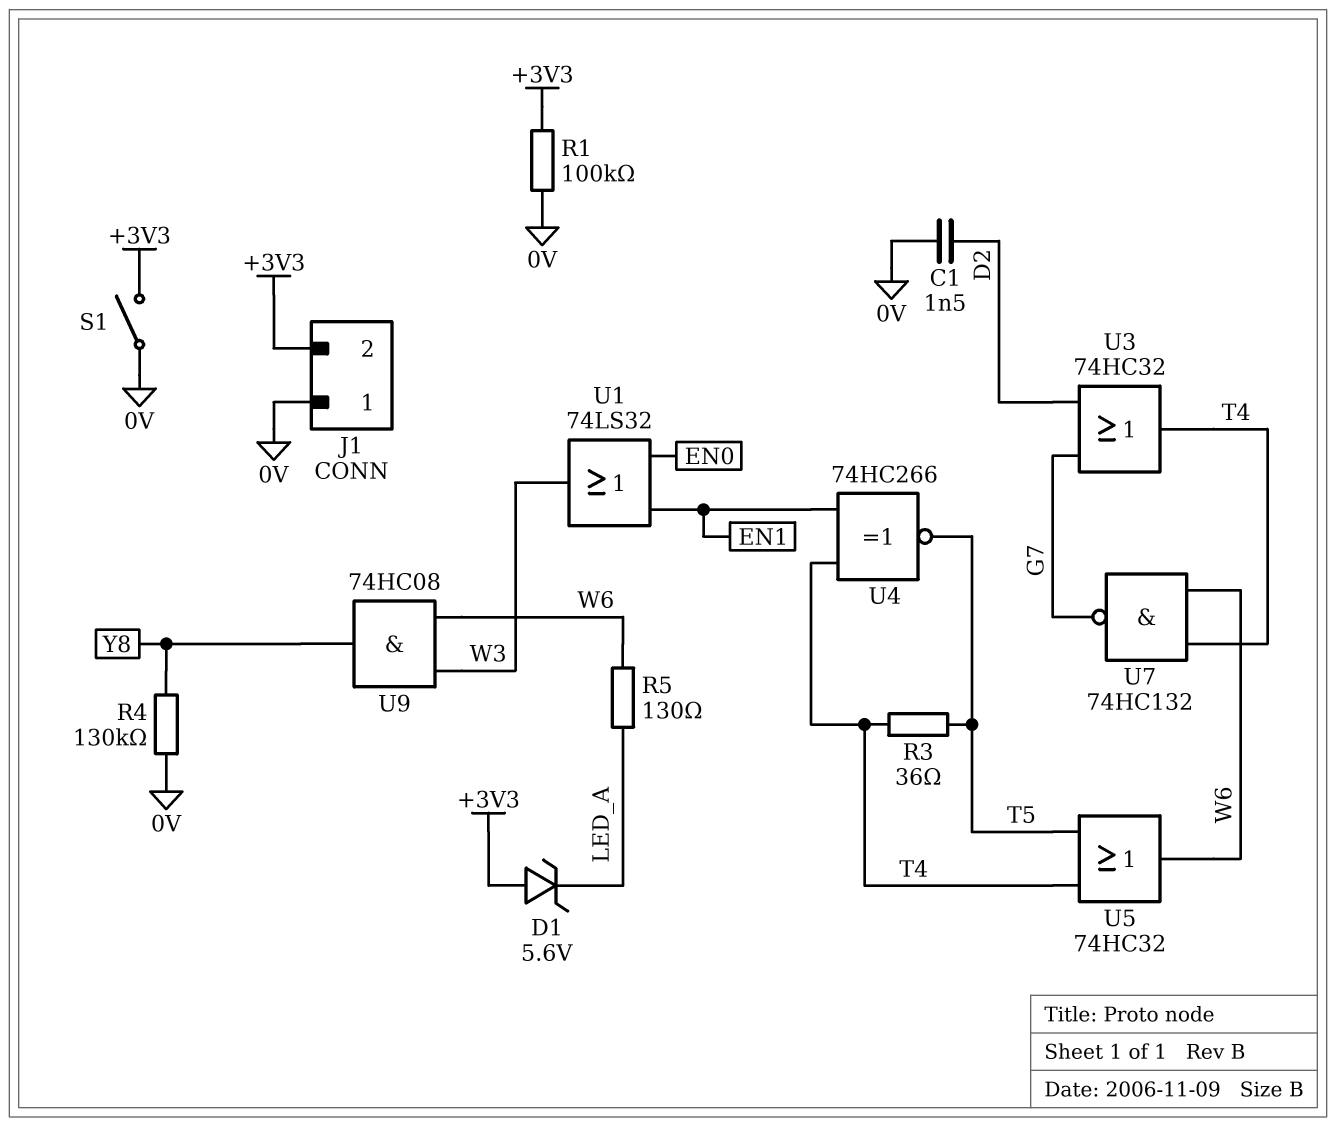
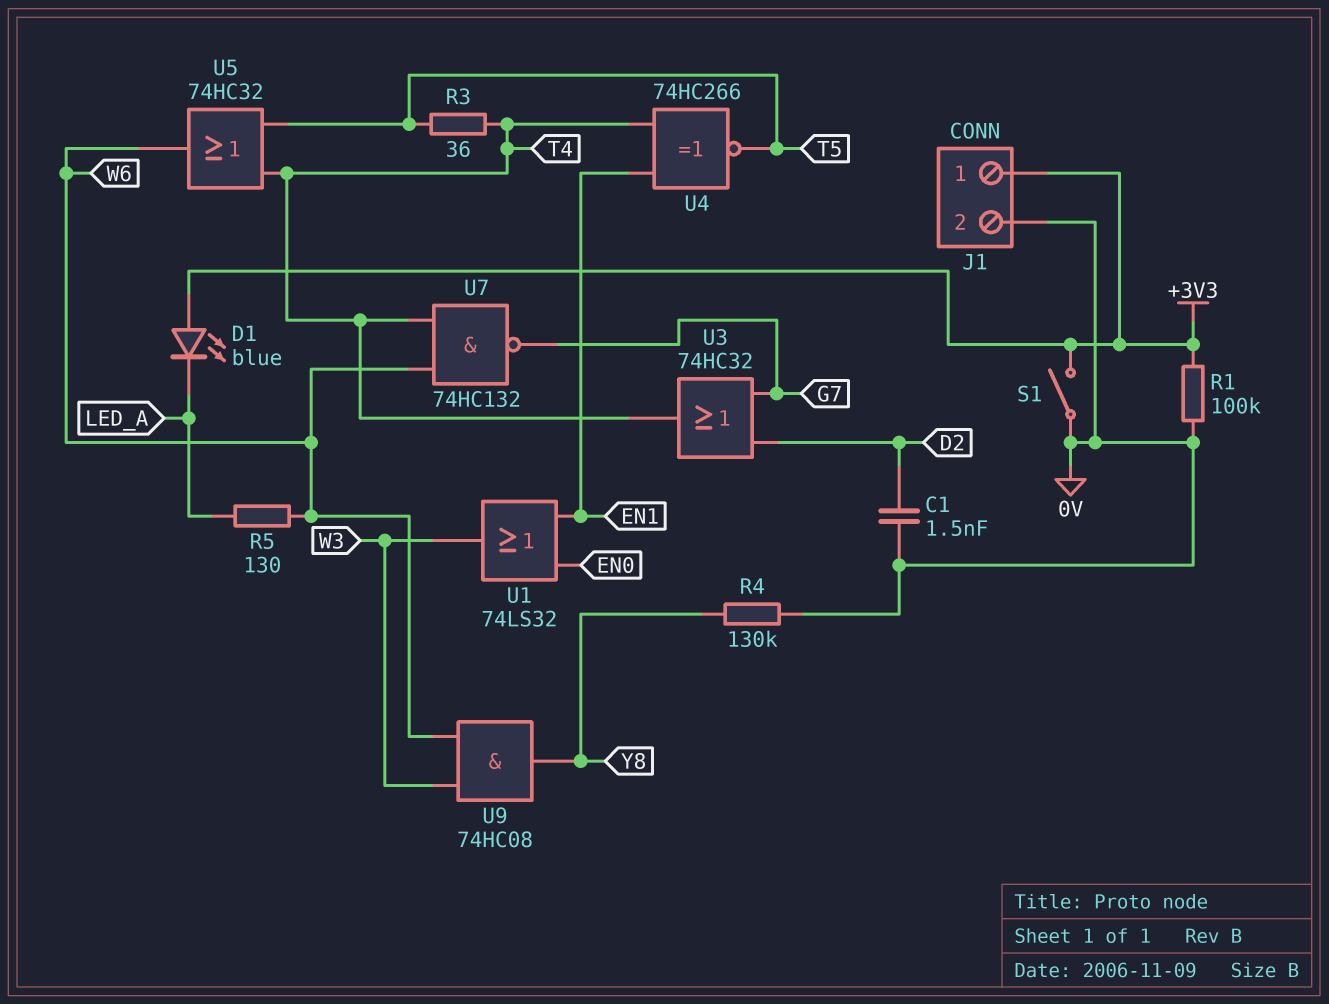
D1: zener 5.6V (A +3V3, K LED_A) -> LED blue (A +3V3, K LED_A)
J1 pin 1: 0V -> +3V3
J1 pin 2: +3V3 -> 0V

